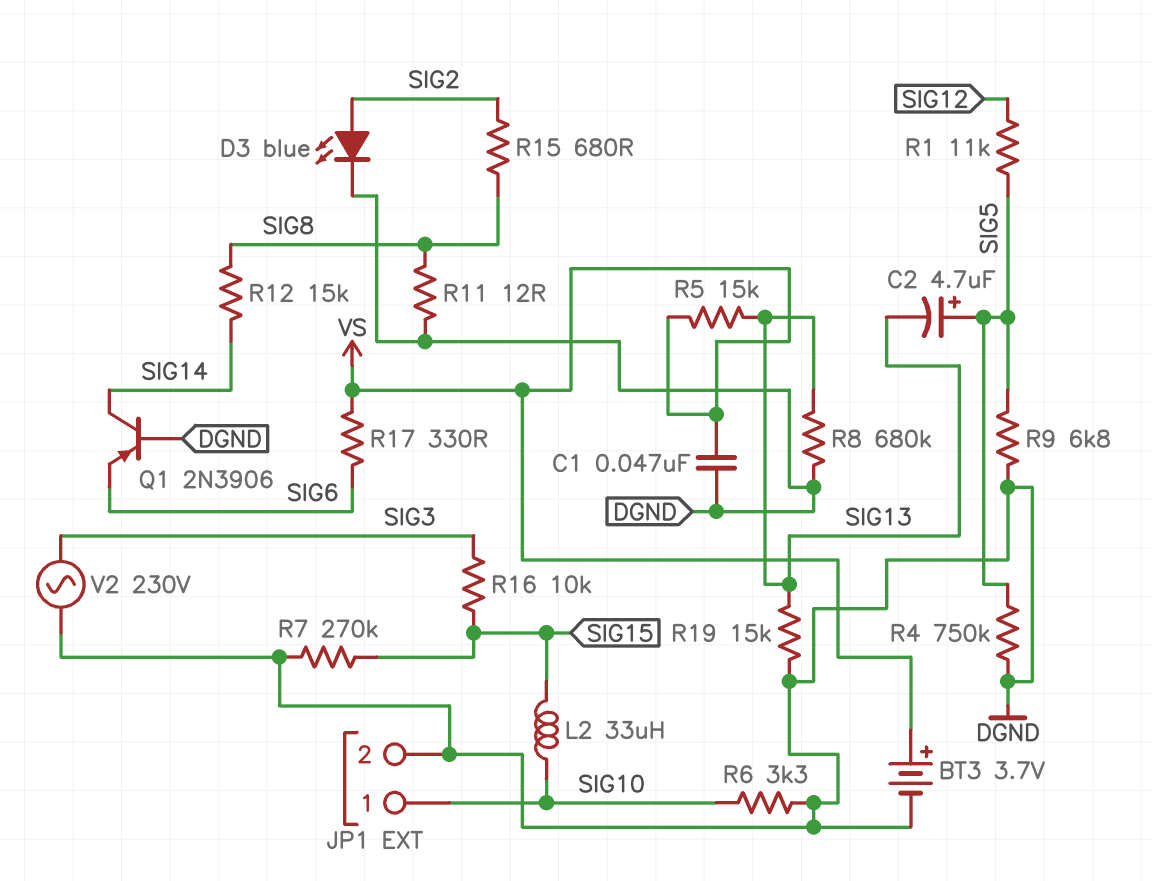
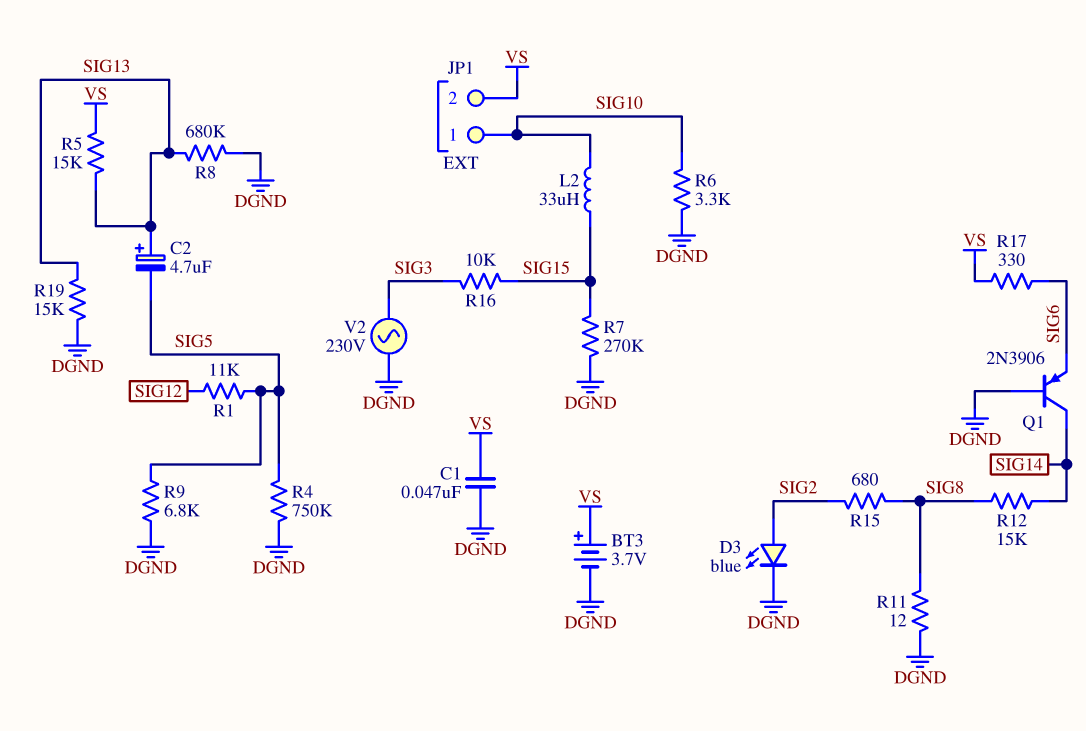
C2: 4.7uF (plus SIG5, minus SIG13) -> 4.7uF (plus SIG13, minus SIG5)
JP1 pin 2: DGND -> VS

